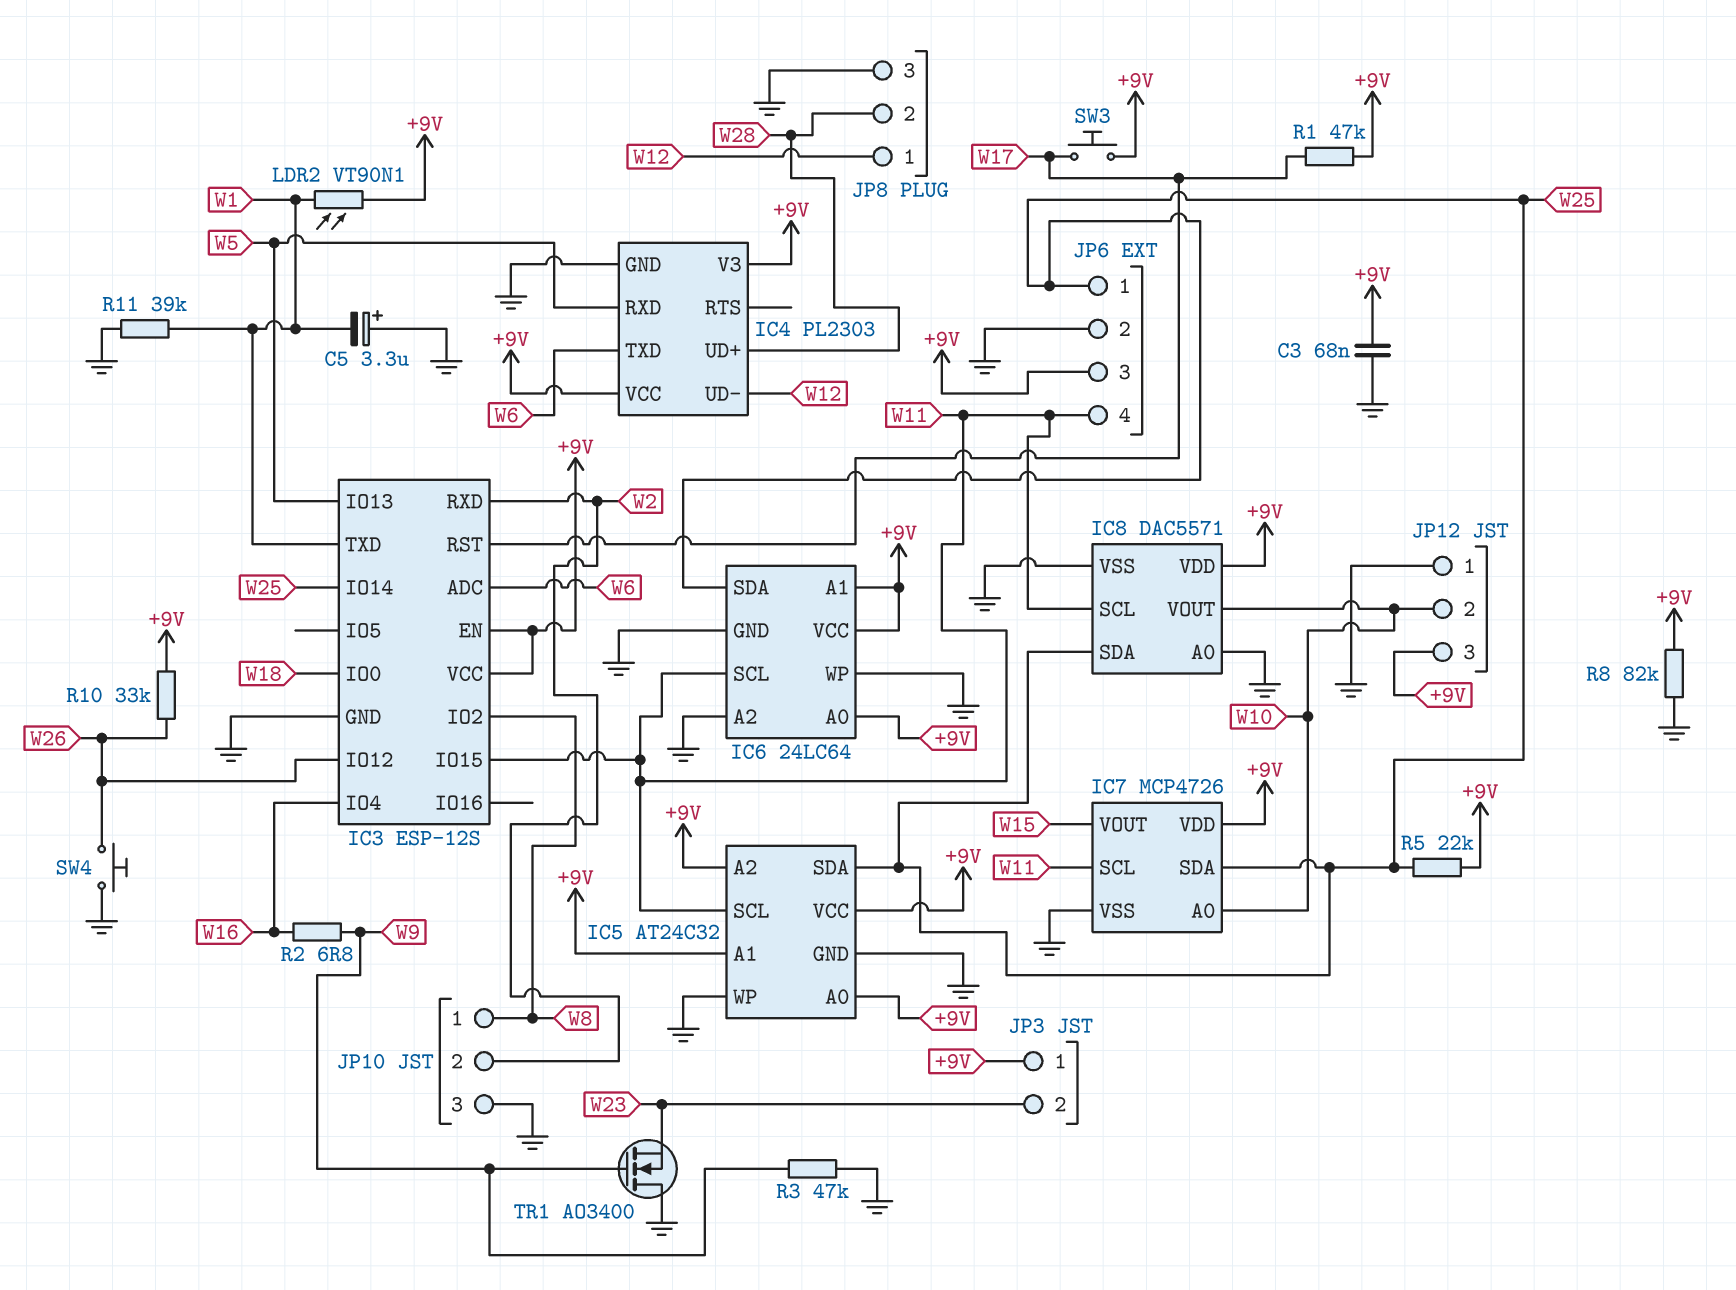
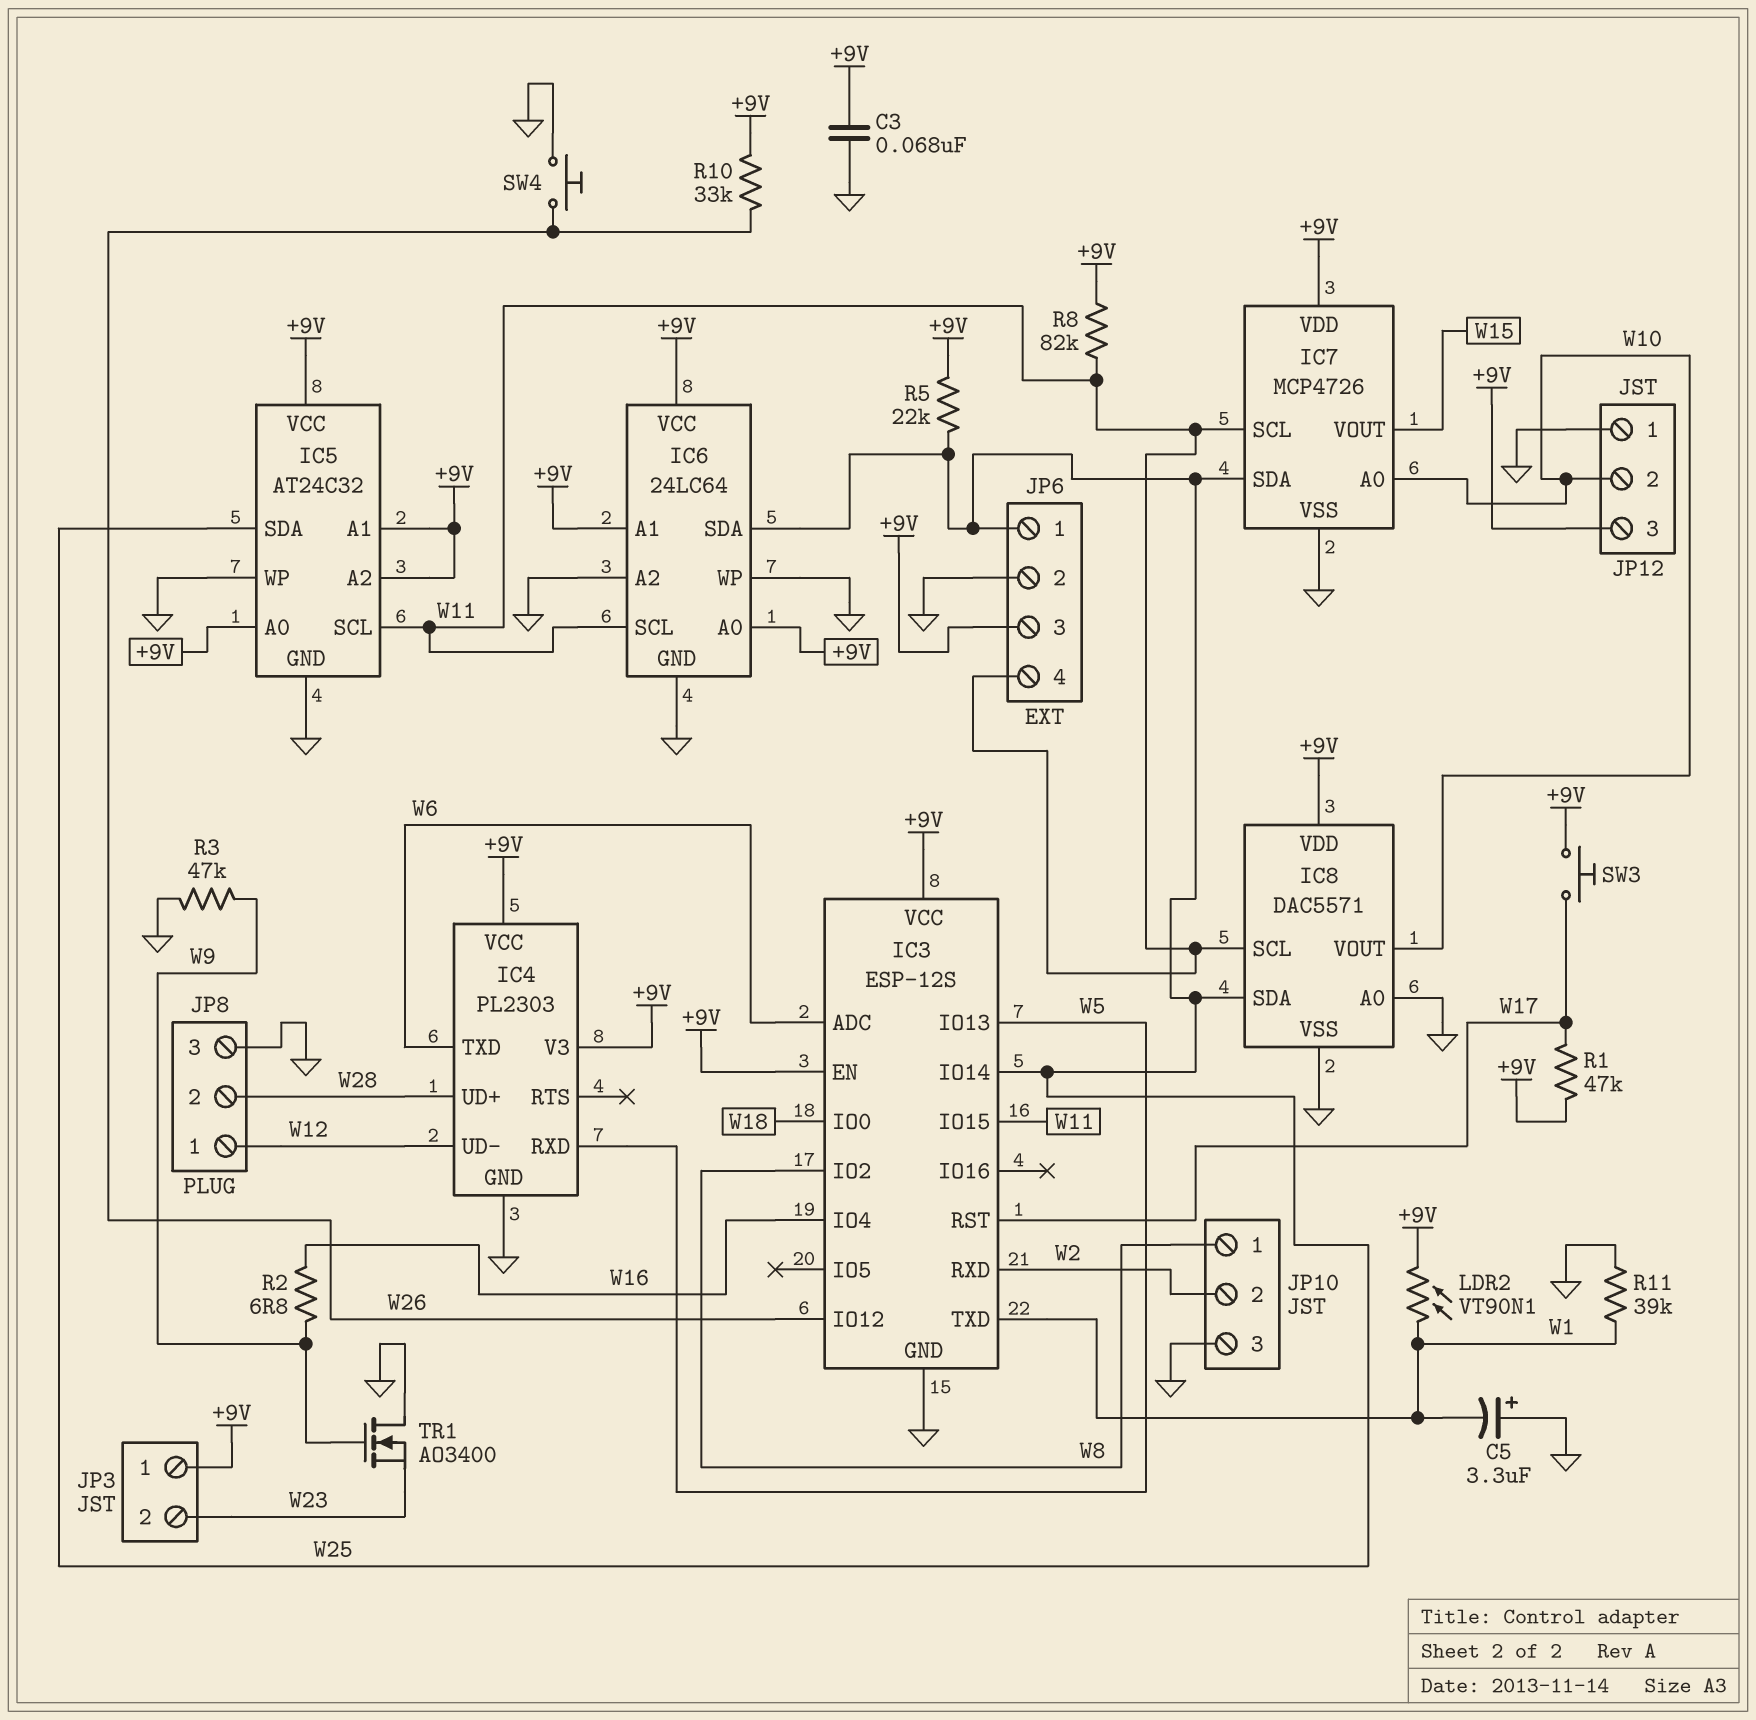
R8: 82k (+9V, GND) -> 82k (+9V, W11)

